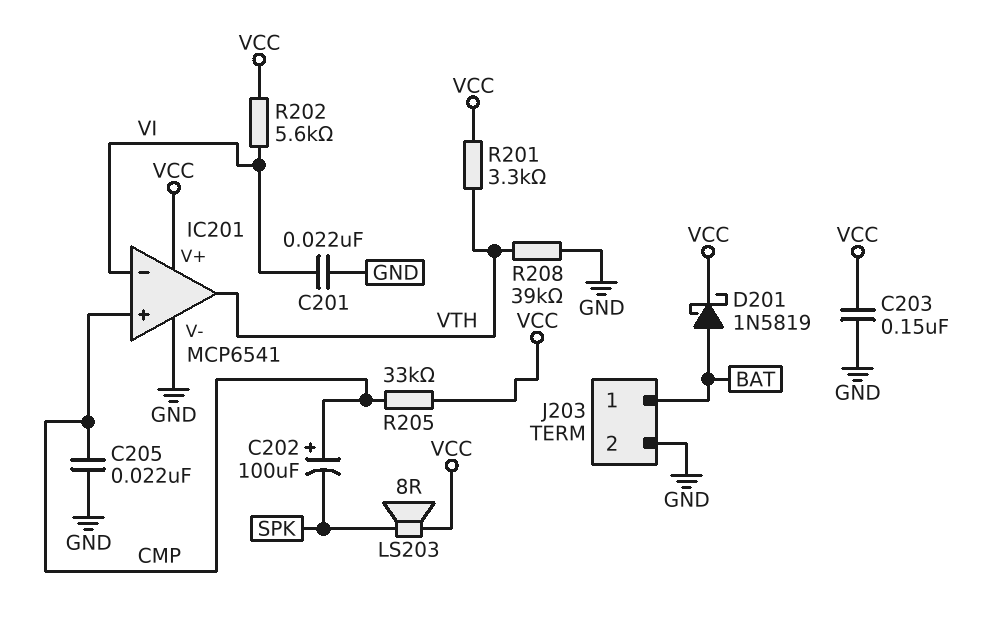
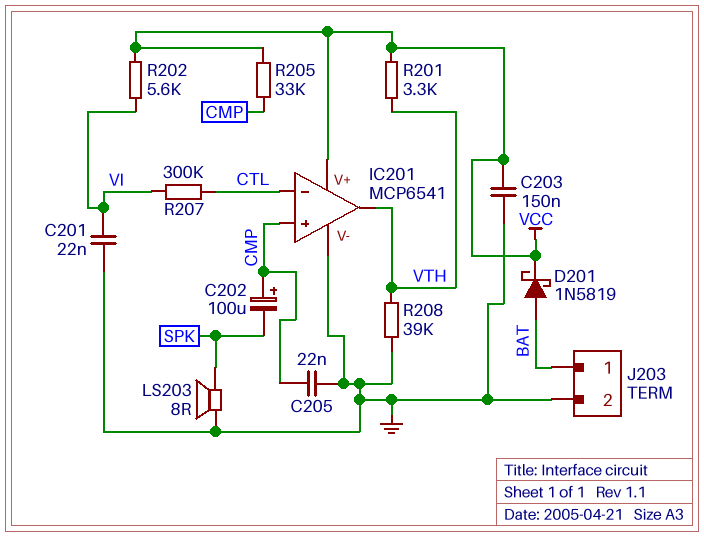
IC201 pin in-: VI -> CTL
LS203: speaker 8R (SPK, VCC) -> speaker 8R (GND, SPK)
R207: none -> 300k (CTL, VI)

